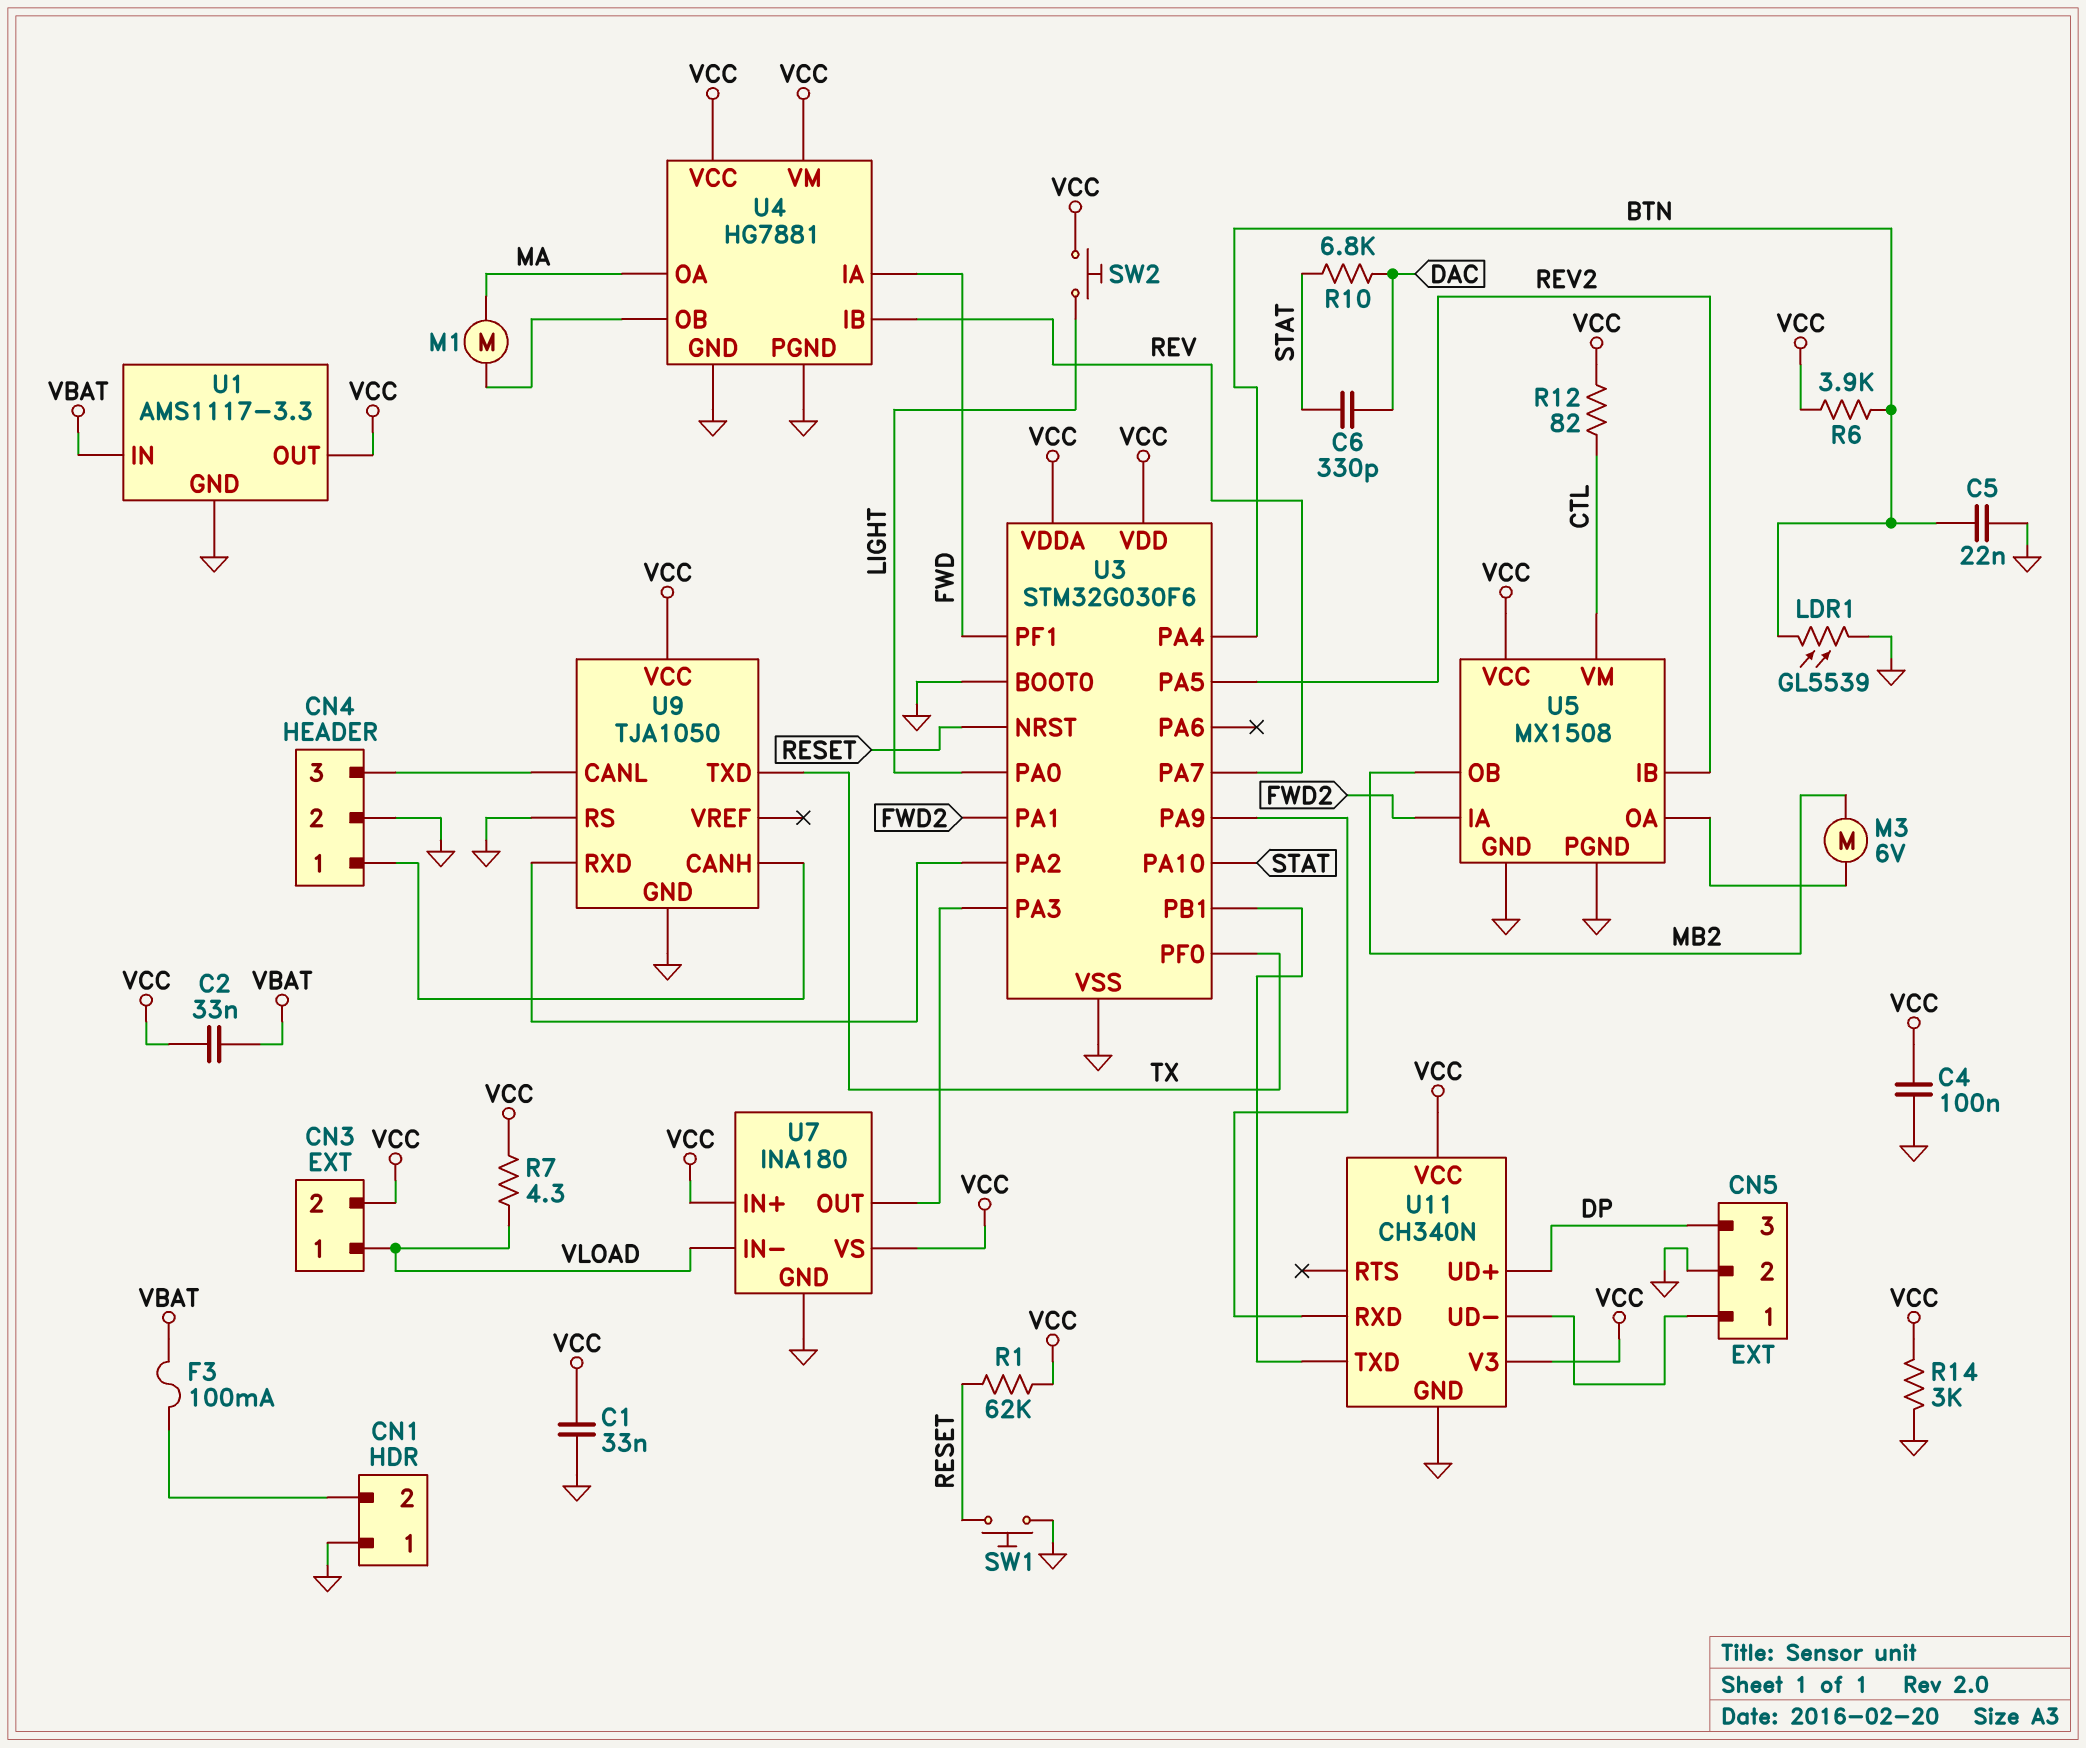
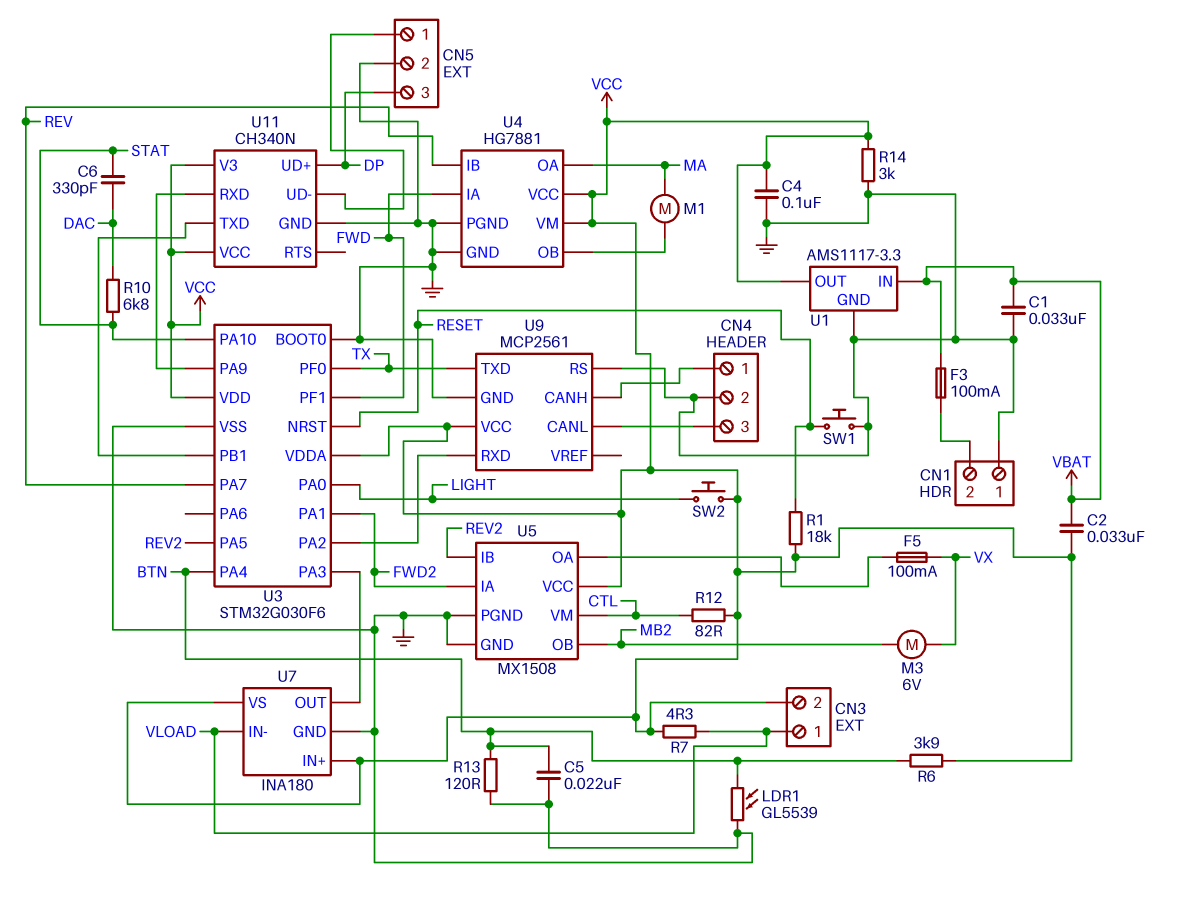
C1: 33nF (GND, VCC) -> 33nF (GND, VBAT)
F5: none -> 100mA (U5/OA, VX)
M3: motor 6V (MB2, U5/OA) -> motor 6V (MB2, VX)
R1: 62k (RESET, VCC) -> 18k (RESET, VCC)
R13: none -> 120 (BTN, GND)
U9: TJA1050 -> MCP2561

